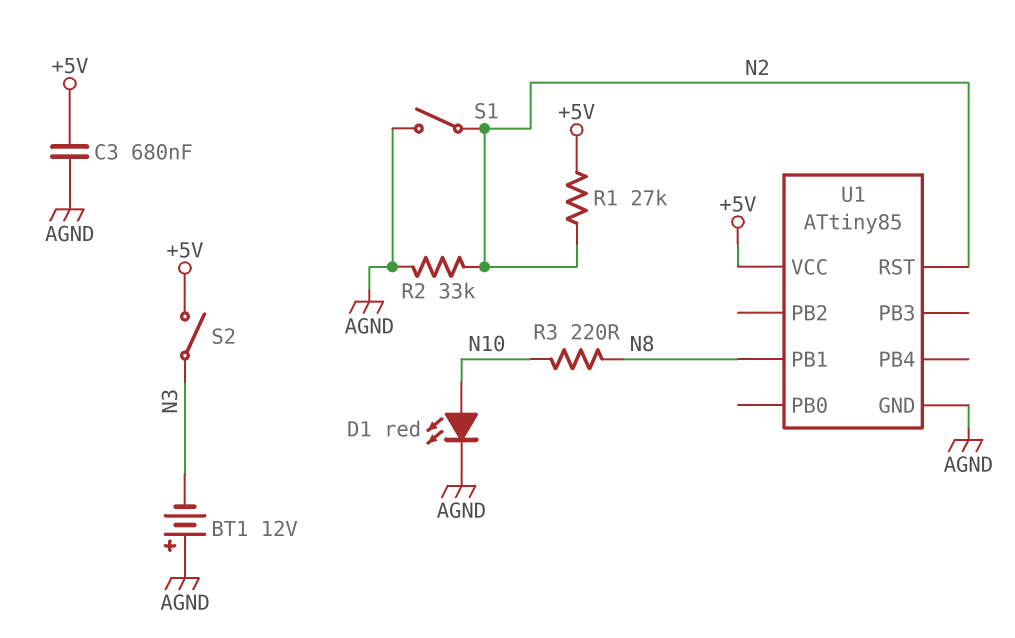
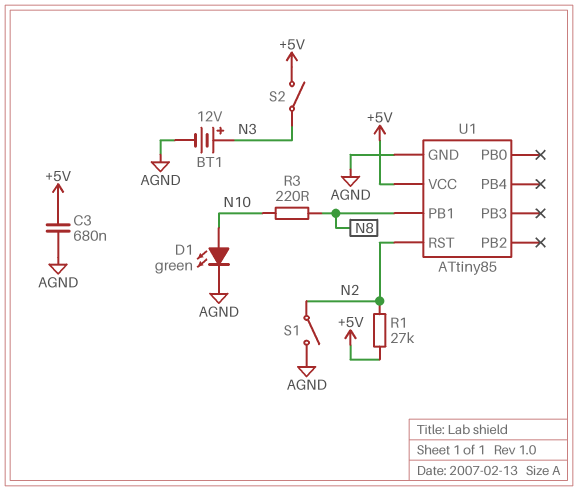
BT1: 12V (plus AGND, minus N3) -> 12V (plus N3, minus AGND)
D1: LED red (A N10, K AGND) -> LED green (A N10, K AGND)
R2: 33k (AGND, N2) -> none

